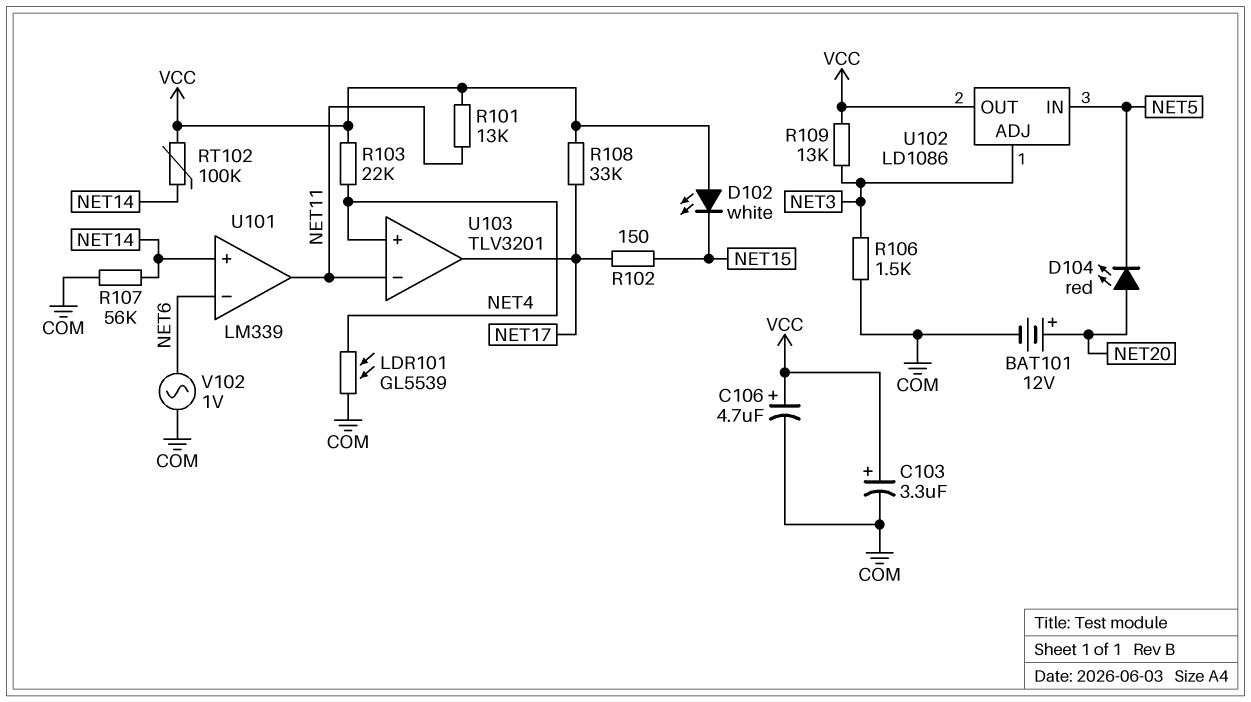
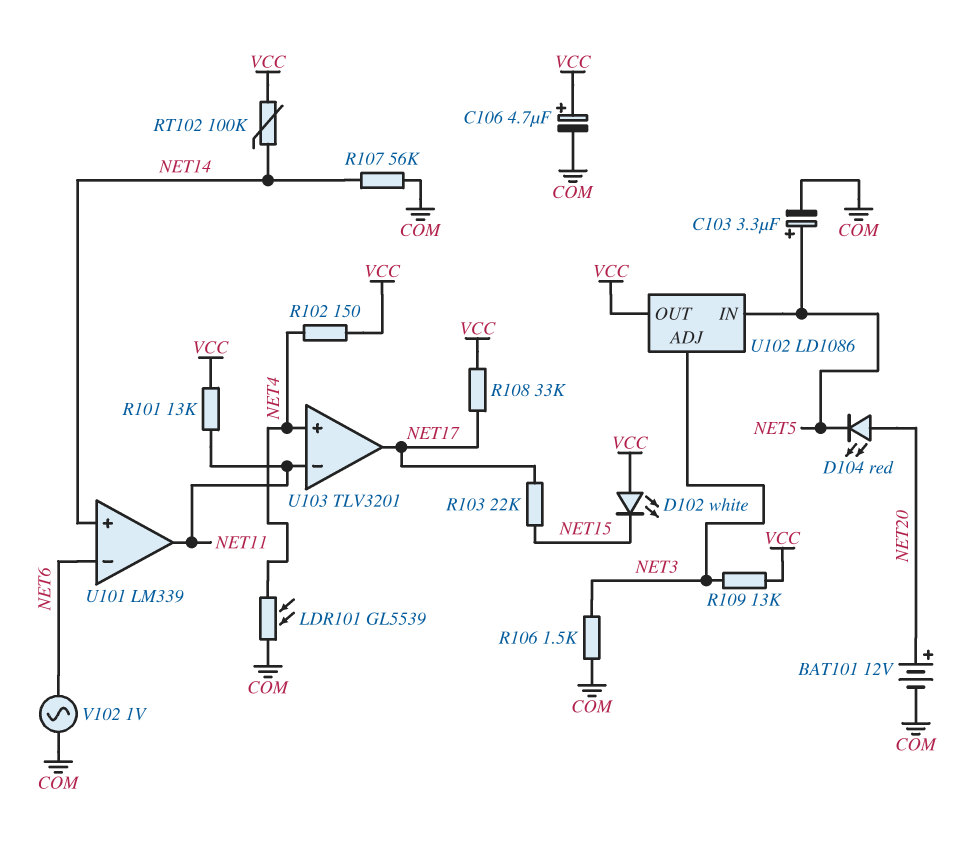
C103: 3.3uF (plus VCC, minus COM) -> 3.3uF (plus NET5, minus COM)
R102: 150 (NET15, NET17) -> 150 (NET4, VCC)
R103: 22k (NET4, VCC) -> 22k (NET15, NET17)

